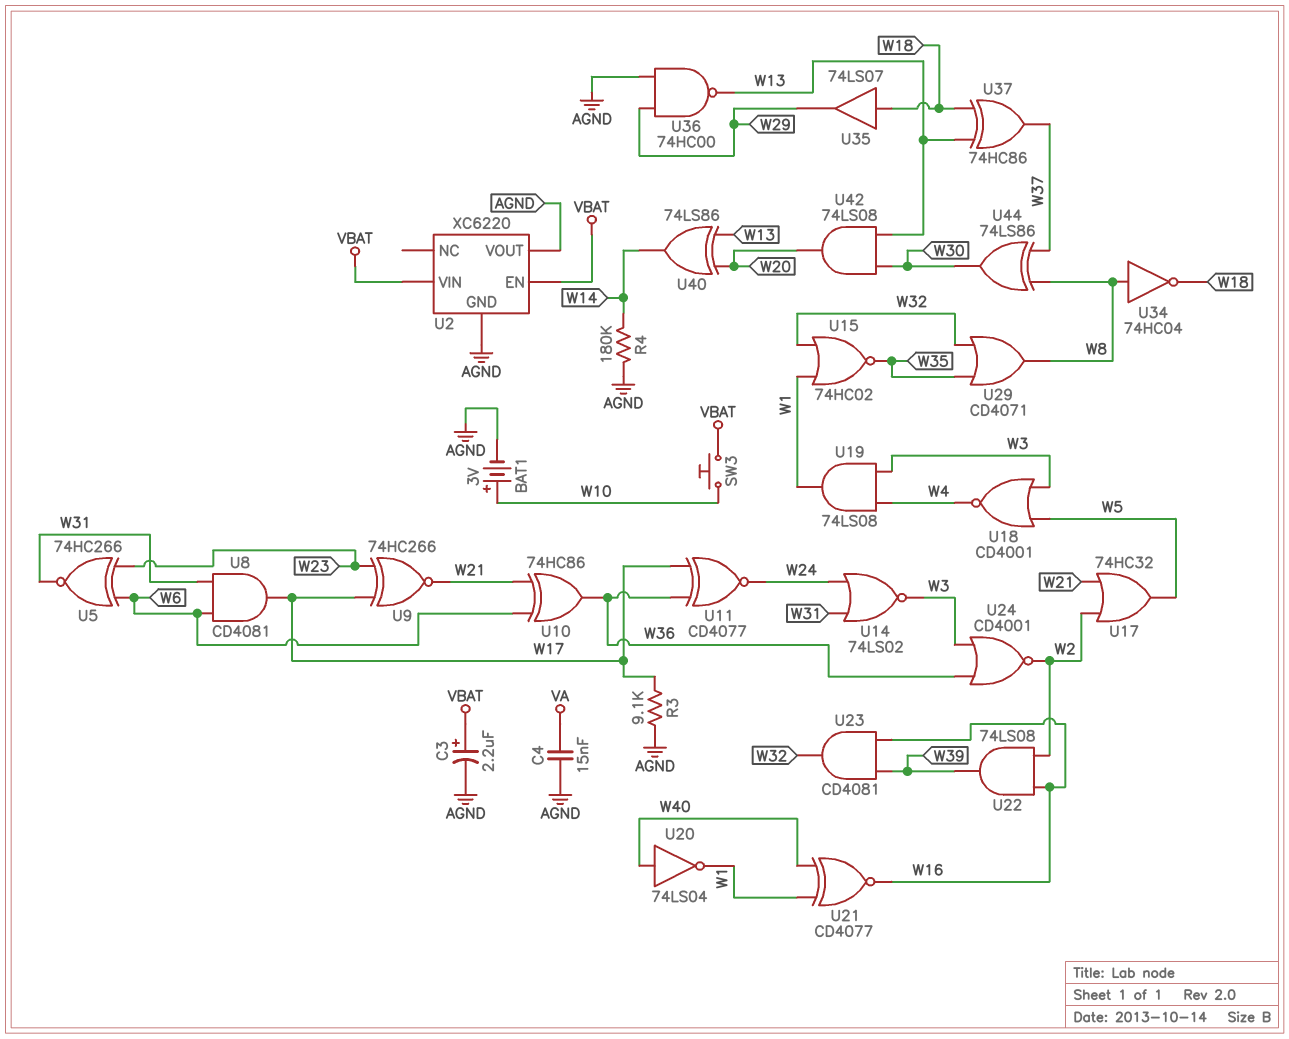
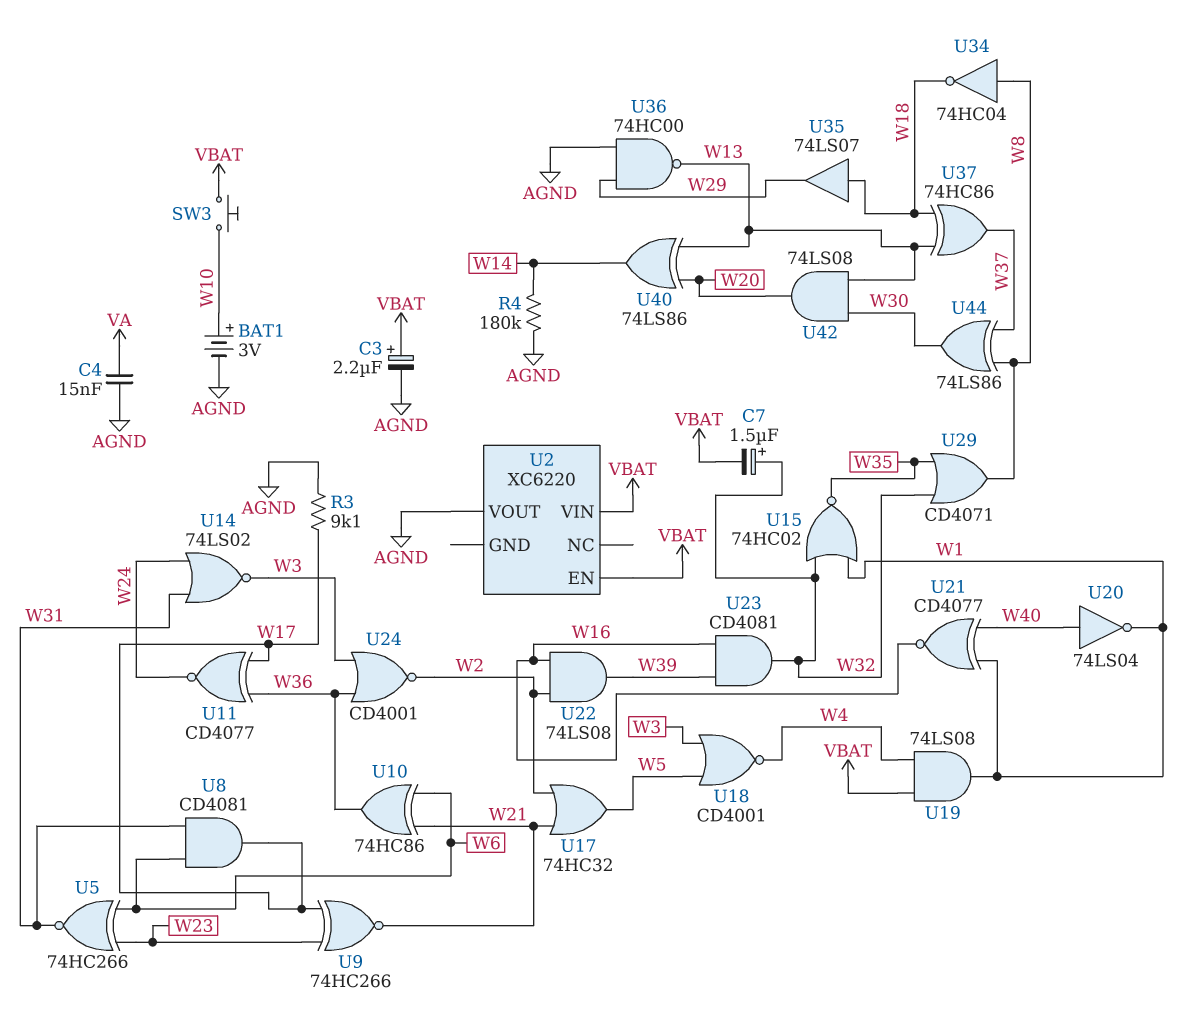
C7: none -> 1.5uF (plus W32, minus VBAT)
U2 pin GND: AGND -> none
U19: AND 74LS08 (in W3, in W4, out W1) -> AND 74LS08 (in VBAT, in W4, out W1)

